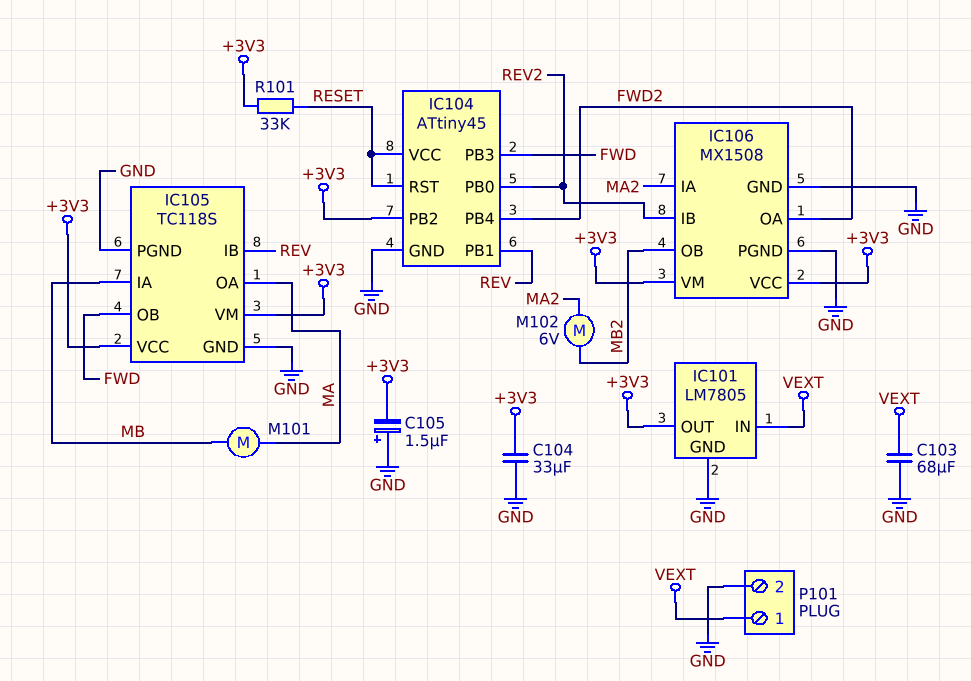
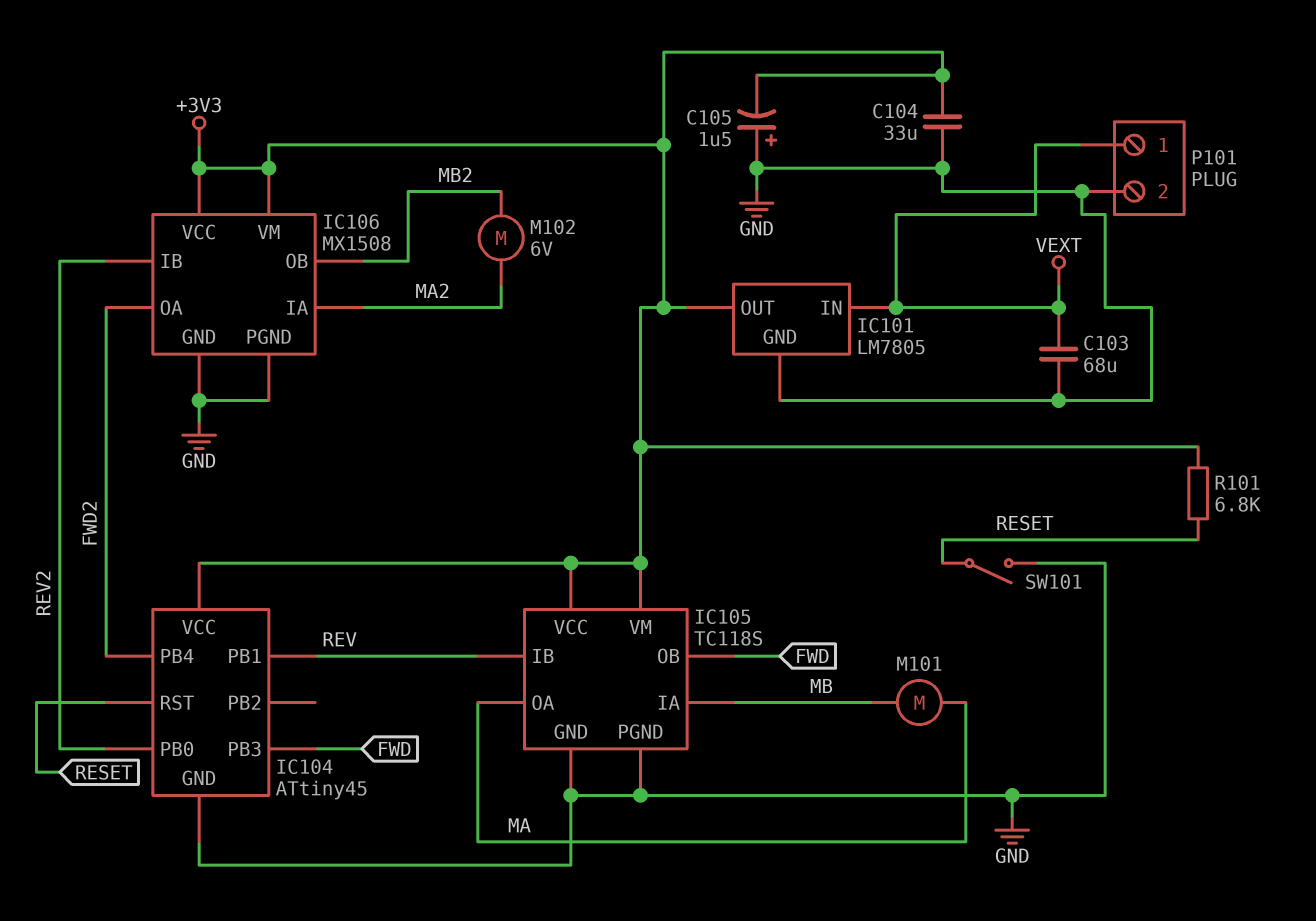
IC104 pin PB2: +3V3 -> none
IC104 pin VCC: RESET -> +3V3
R101: 33k (+3V3, RESET) -> 6.8k (+3V3, RESET)
SW101: none -> switch (GND, RESET)

